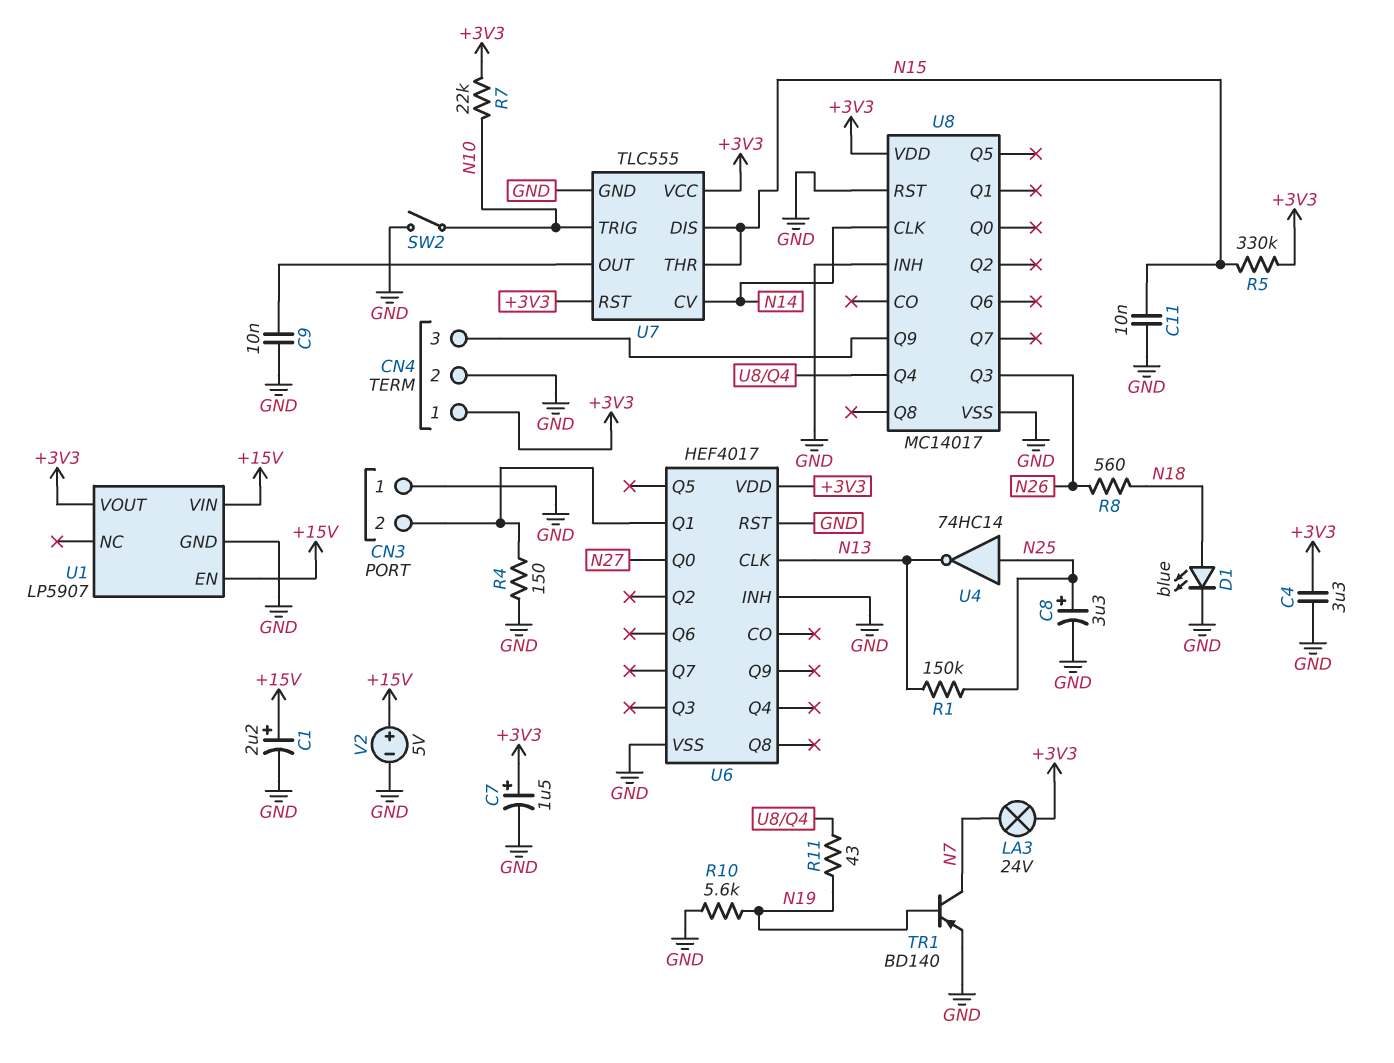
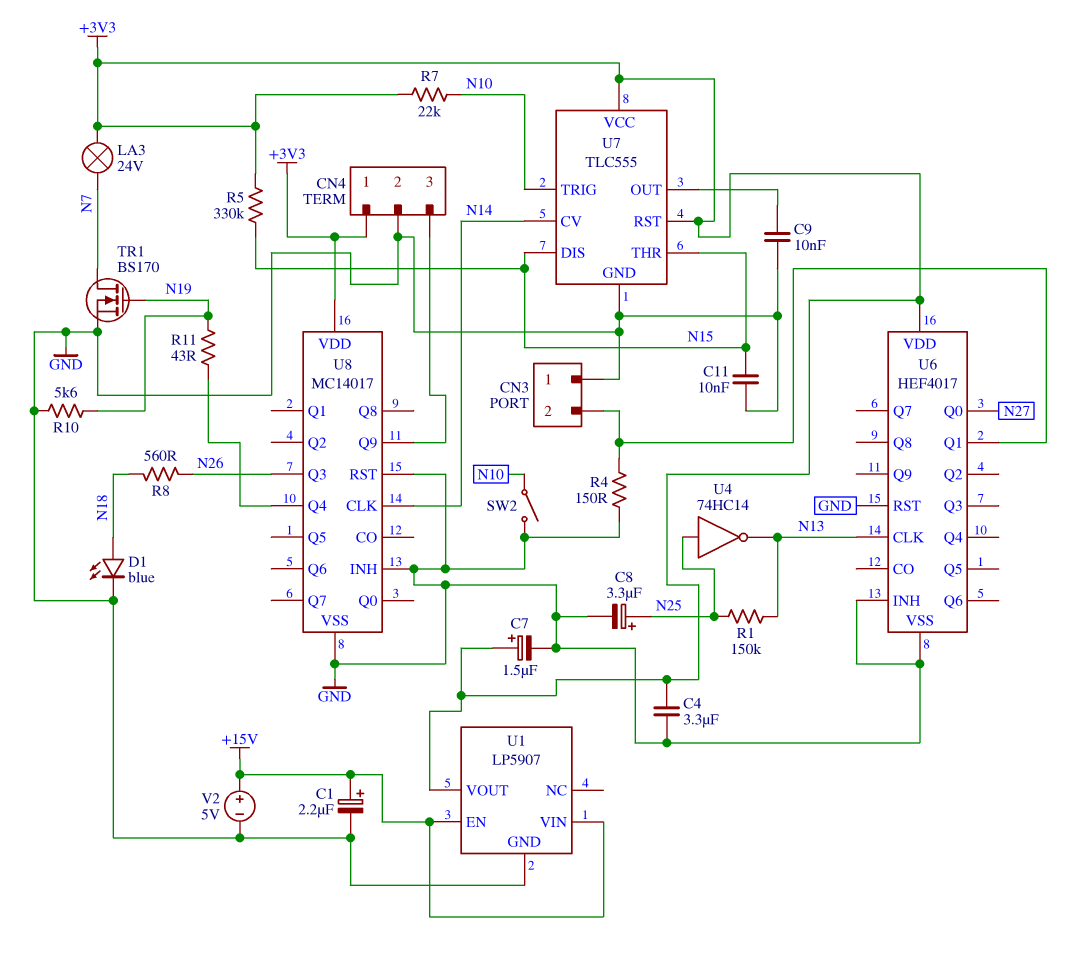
TR1: PNP BD140 (B N19, C N7, E GND) -> NMOS BS170 (G N19, D N7, S GND)

